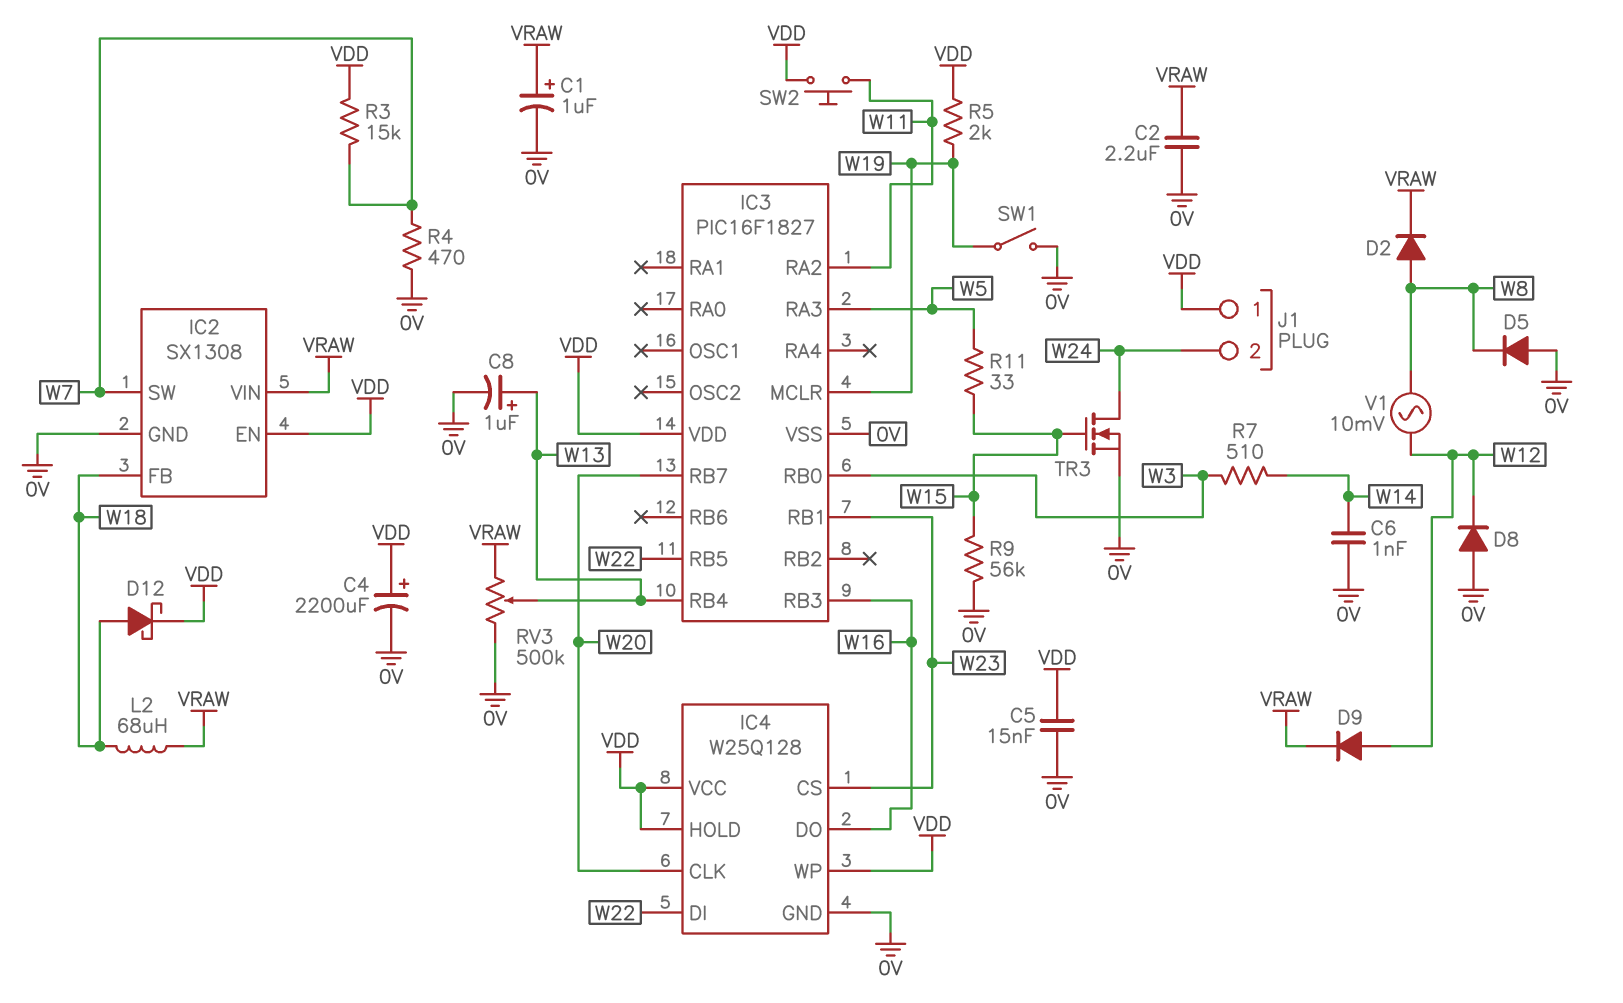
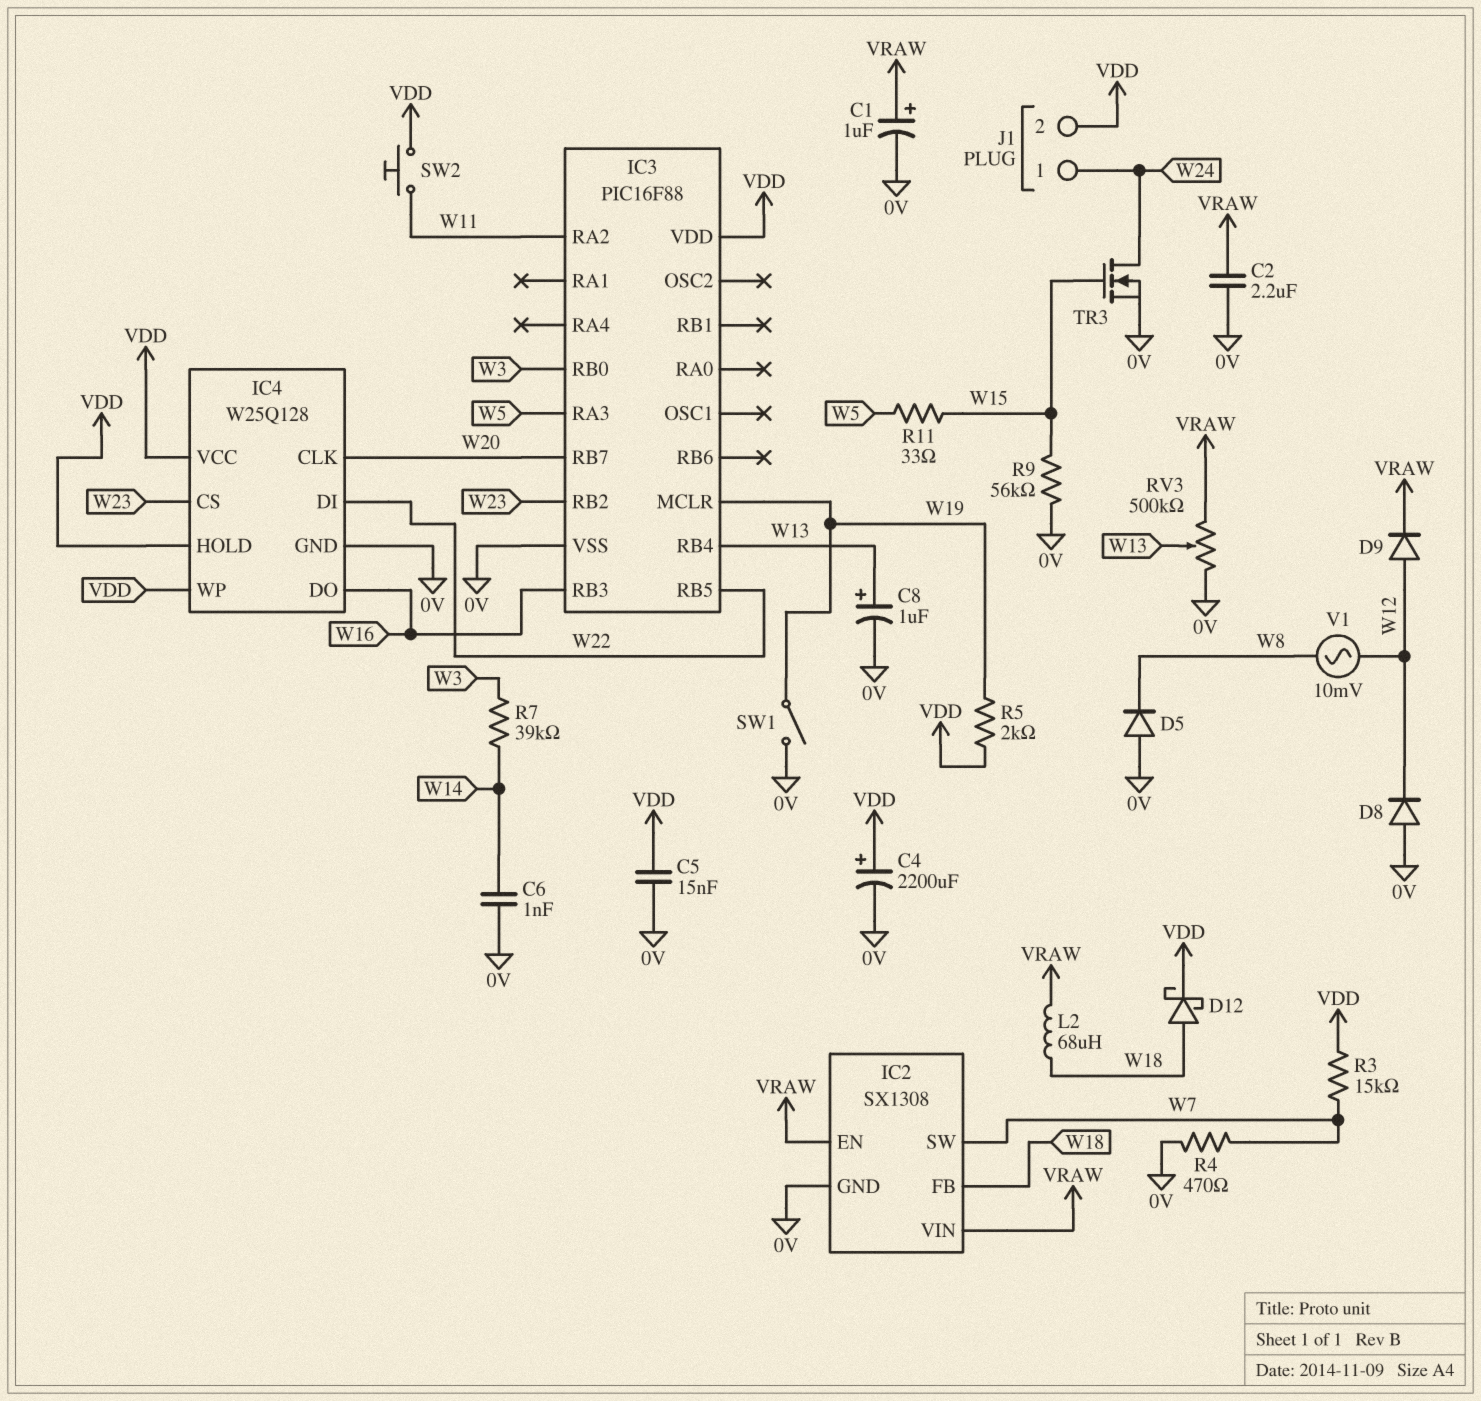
D2: diode (A W8, K VRAW) -> none
IC2 pin EN: VDD -> VRAW
IC3: PIC16F1827 -> PIC16F88
IC3 pin RB1: W23 -> none
IC3 pin RB2: none -> W23
J1 pin 1: VDD -> W24
J1 pin 2: W24 -> VDD
R7: 510 (W3, W14) -> 39k (W3, W14)

